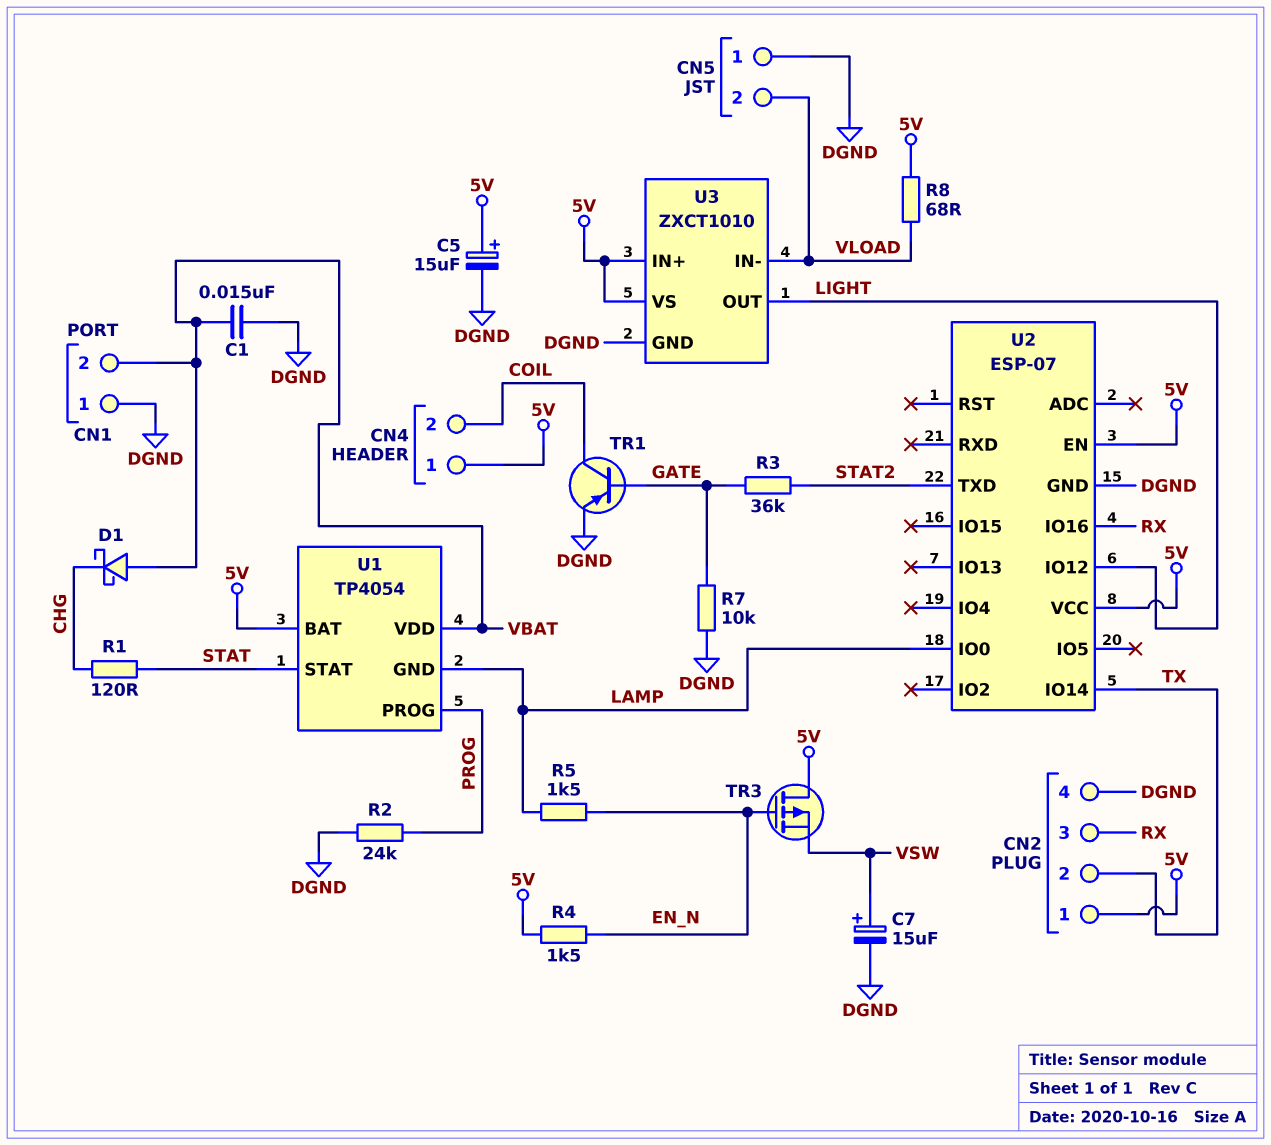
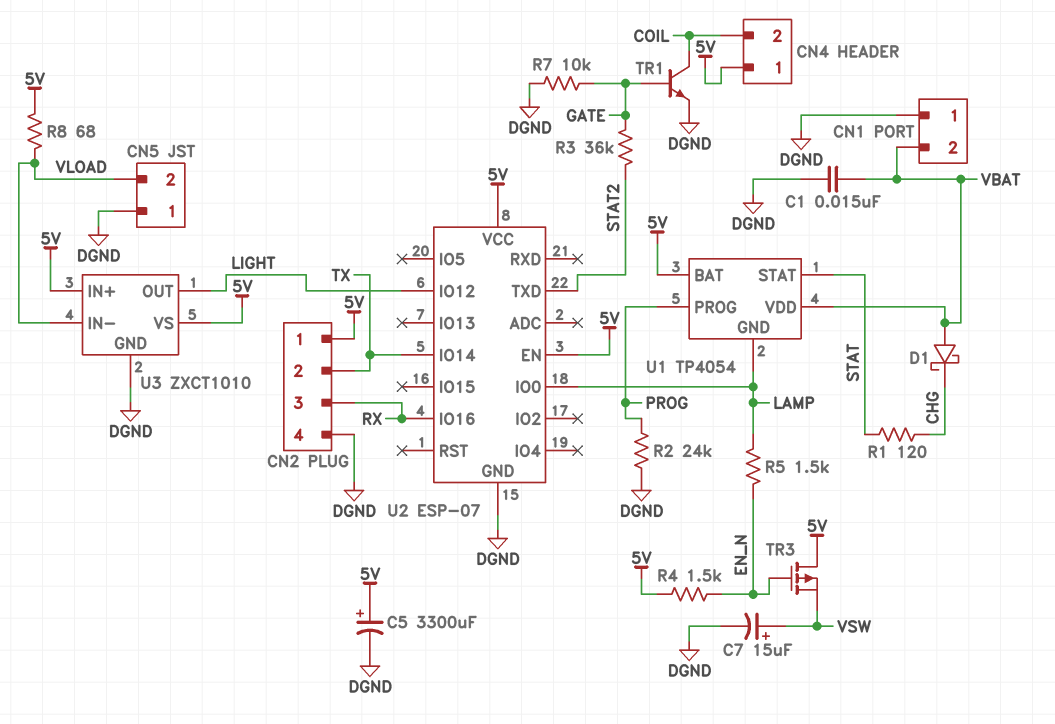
C5: 15uF (plus 5V, minus DGND) -> 3300uF (plus 5V, minus DGND)
TR1: PNP (B GATE, C COIL, E DGND) -> NPN (B GATE, C COIL, E DGND)

